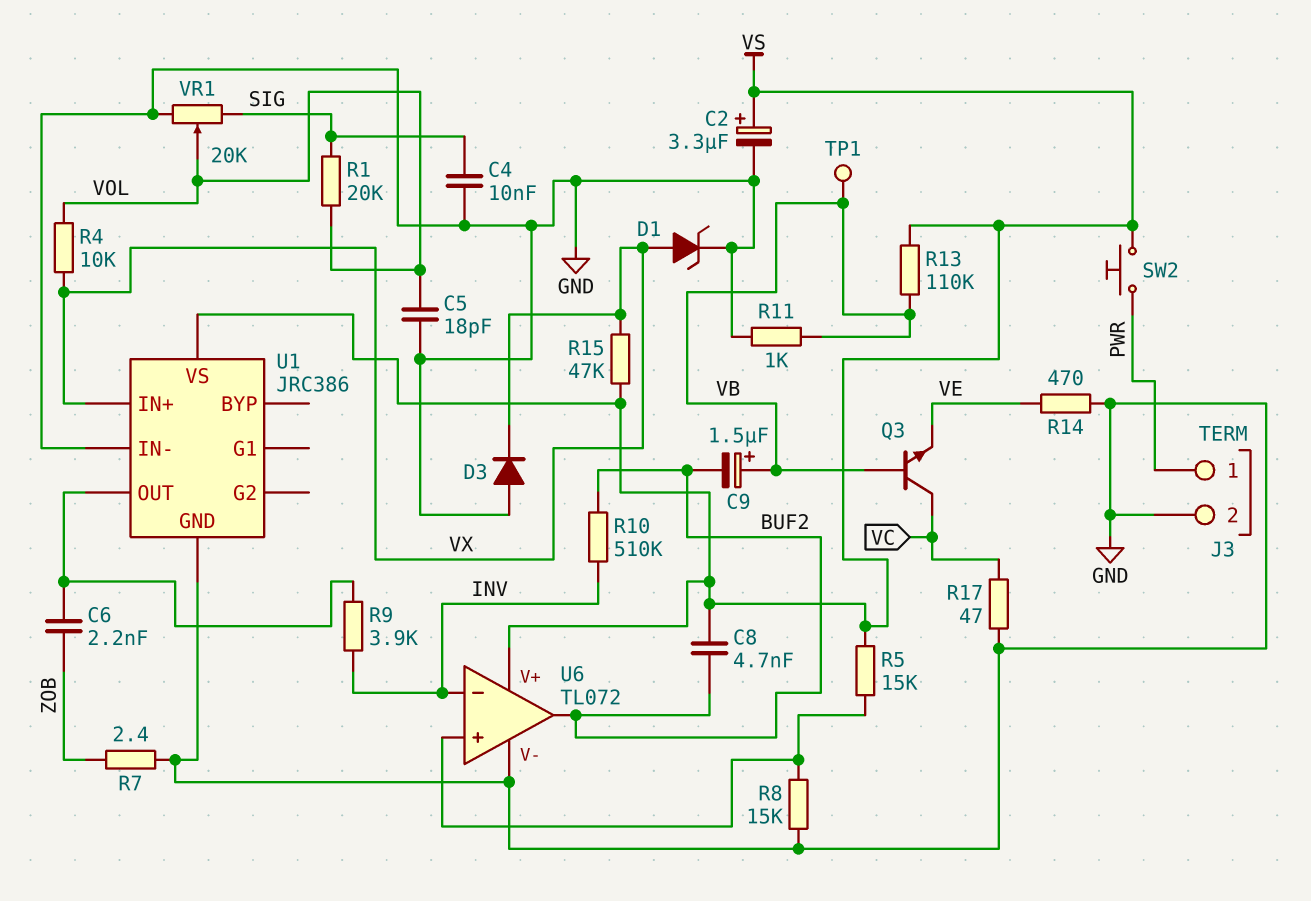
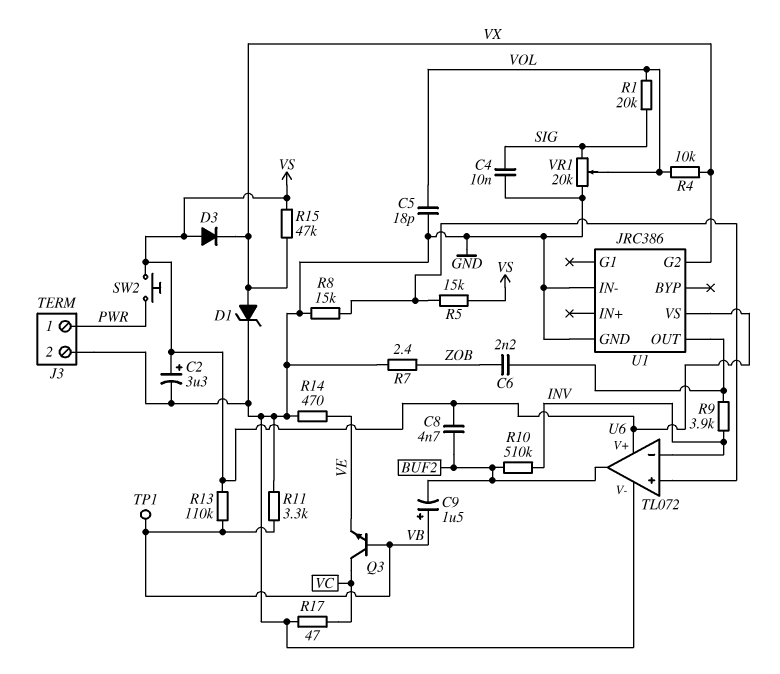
D3: diode (A GND, K VX) -> diode (A VS, K VX)
R11: 1k (GND, VB) -> 3.3k (GND, VB)
U1 pin G2: none -> VX
U1 pin IN+: VX -> none

